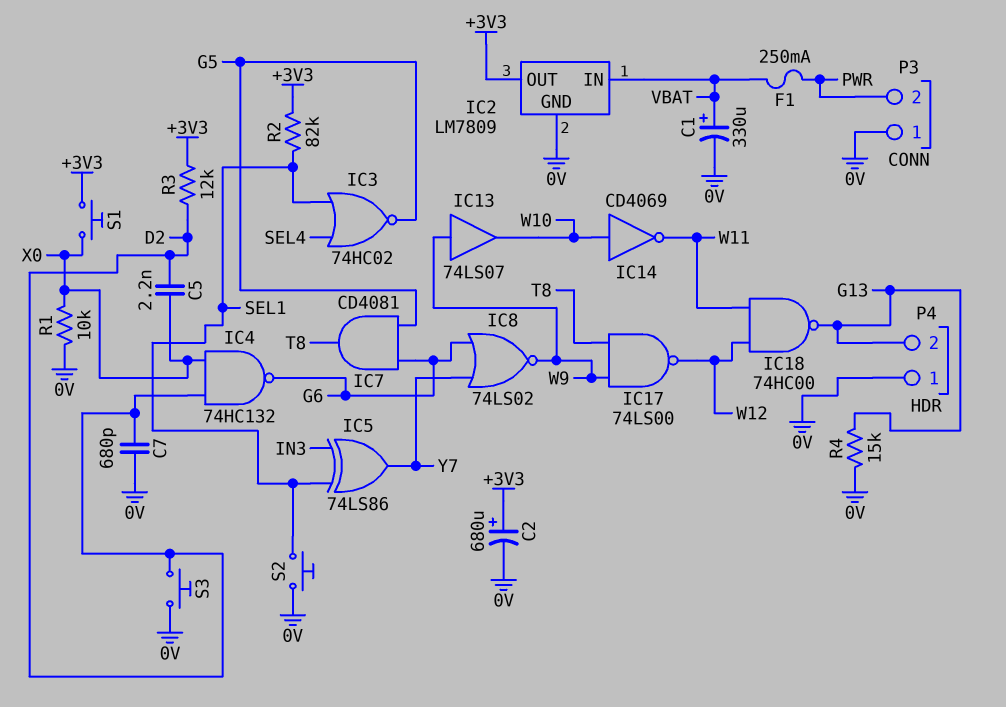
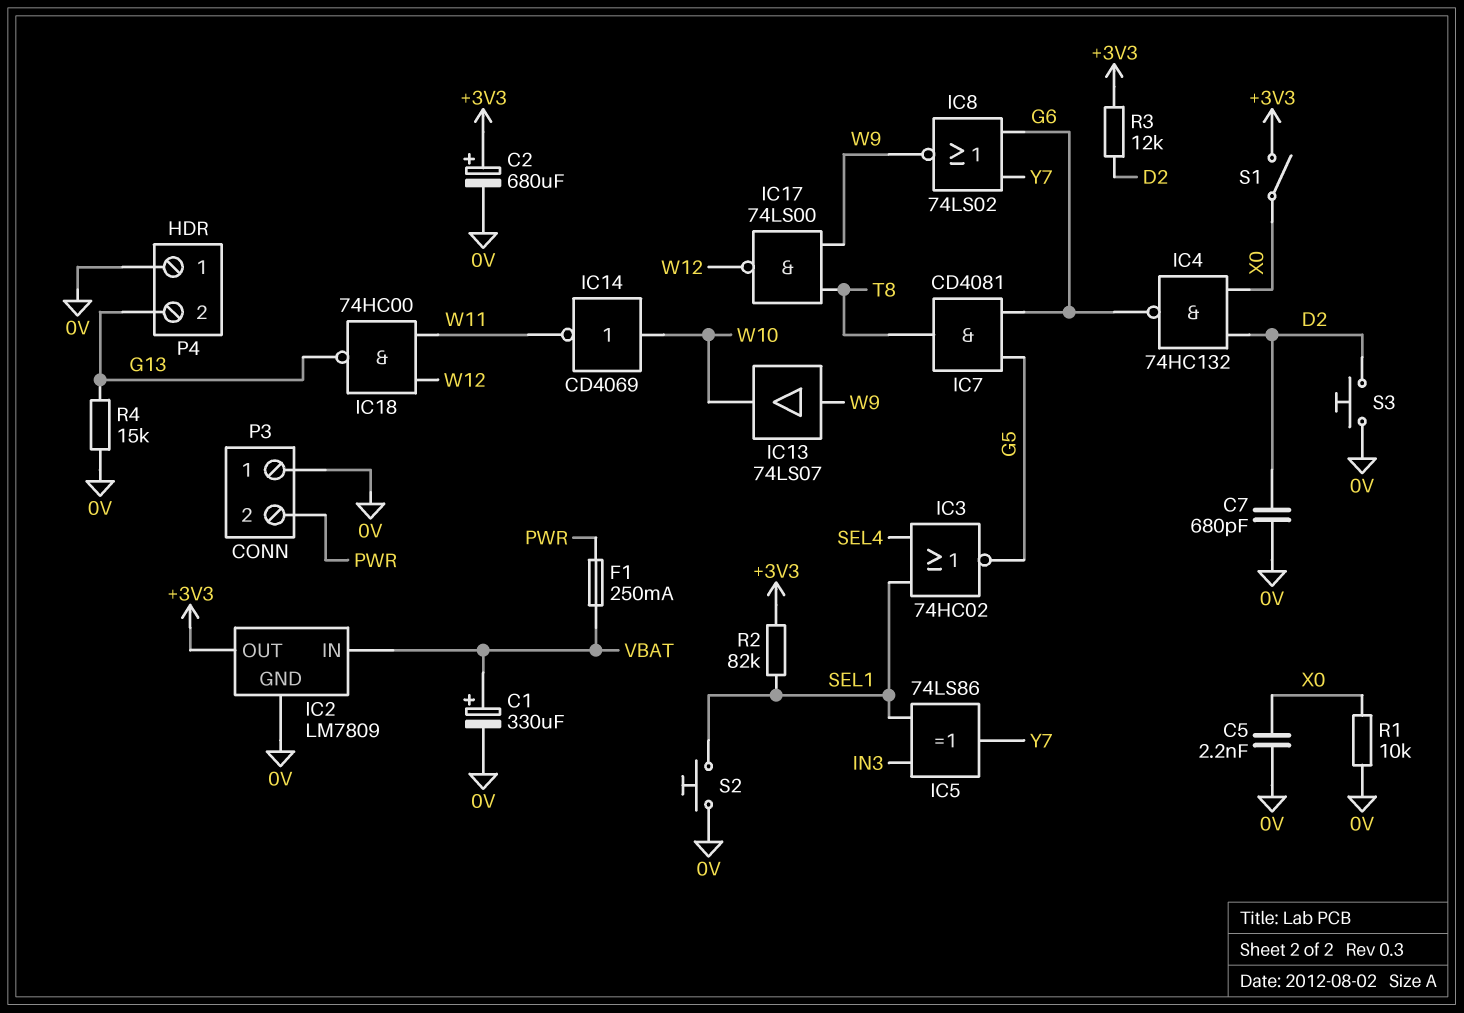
C5: 2.2nF (D2, X0) -> 2.2nF (0V, X0)
S1: button (+3V3, X0) -> switch (+3V3, X0)

